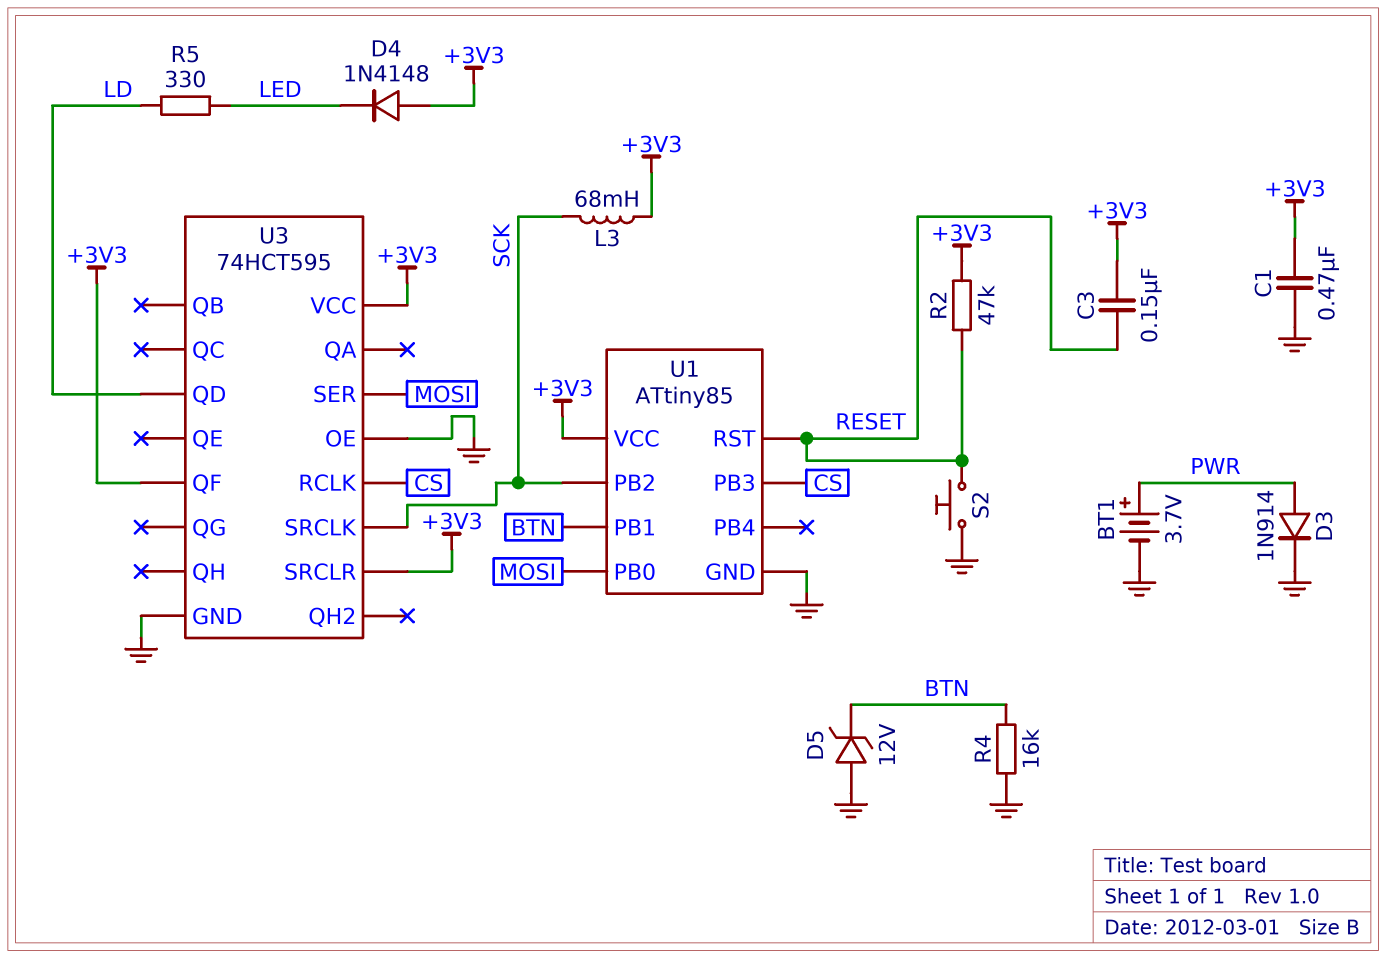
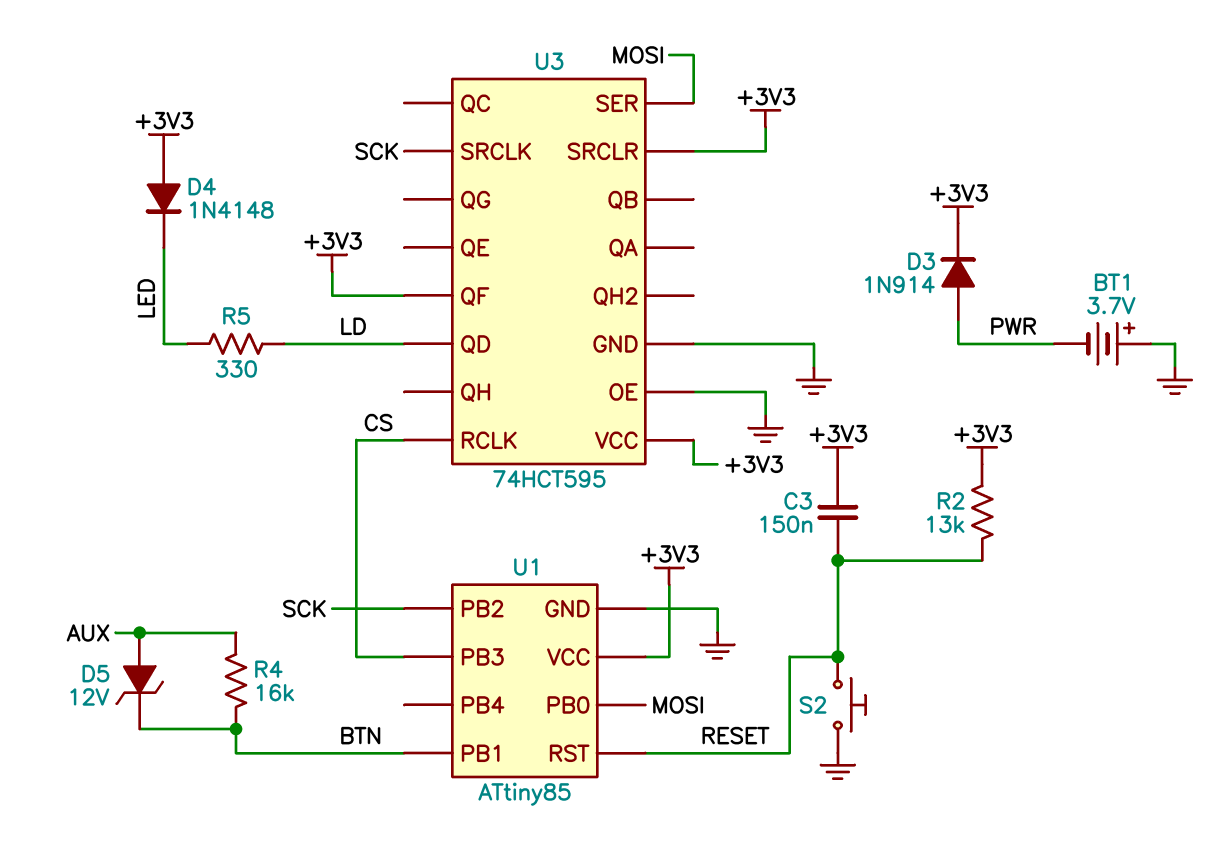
BT1: 3.7V (plus PWR, minus GND) -> 3.7V (plus GND, minus PWR)
C1: 470nF (+3V3, GND) -> none
D3: diode 1N914 (A PWR, K GND) -> diode 1N914 (A PWR, K +3V3)
D5: zener 12V (A GND, K BTN) -> zener 12V (A AUX, K BTN)
L3: 68mH (+3V3, SCK) -> none
R2: 47k (+3V3, RESET) -> 13k (+3V3, RESET)
R4: 16k (BTN, GND) -> 16k (AUX, BTN)

